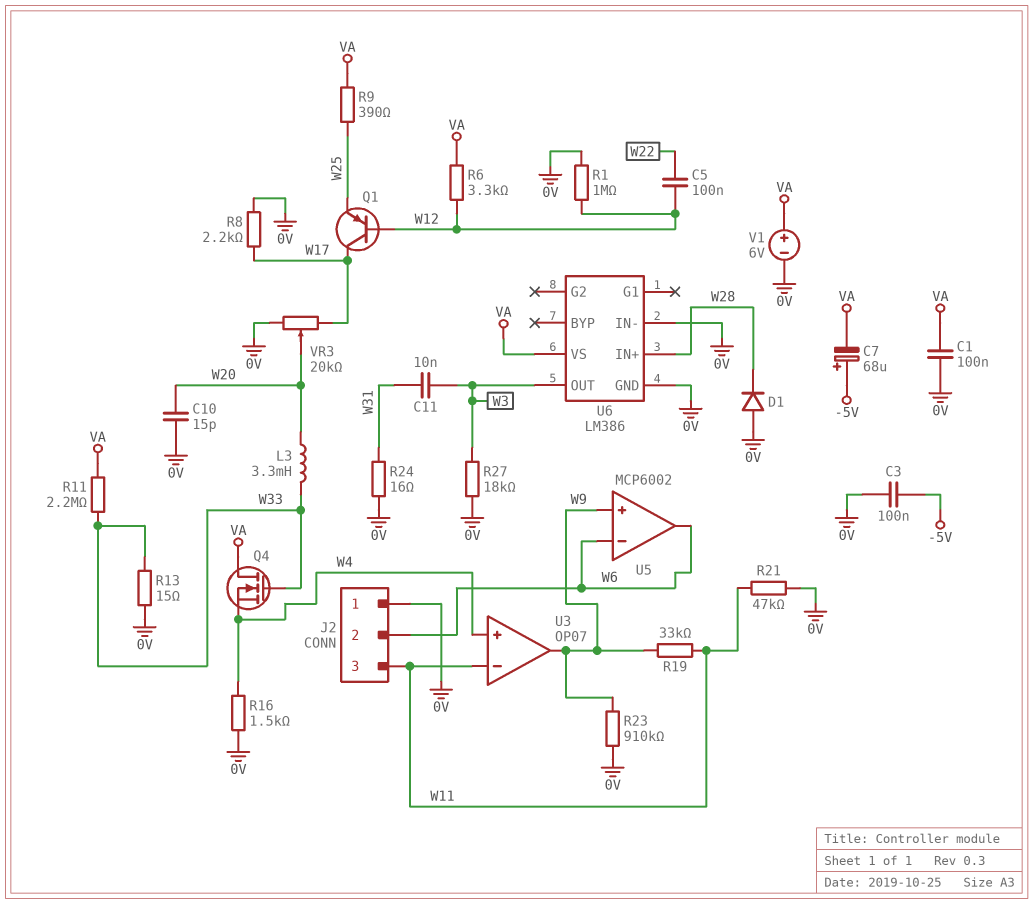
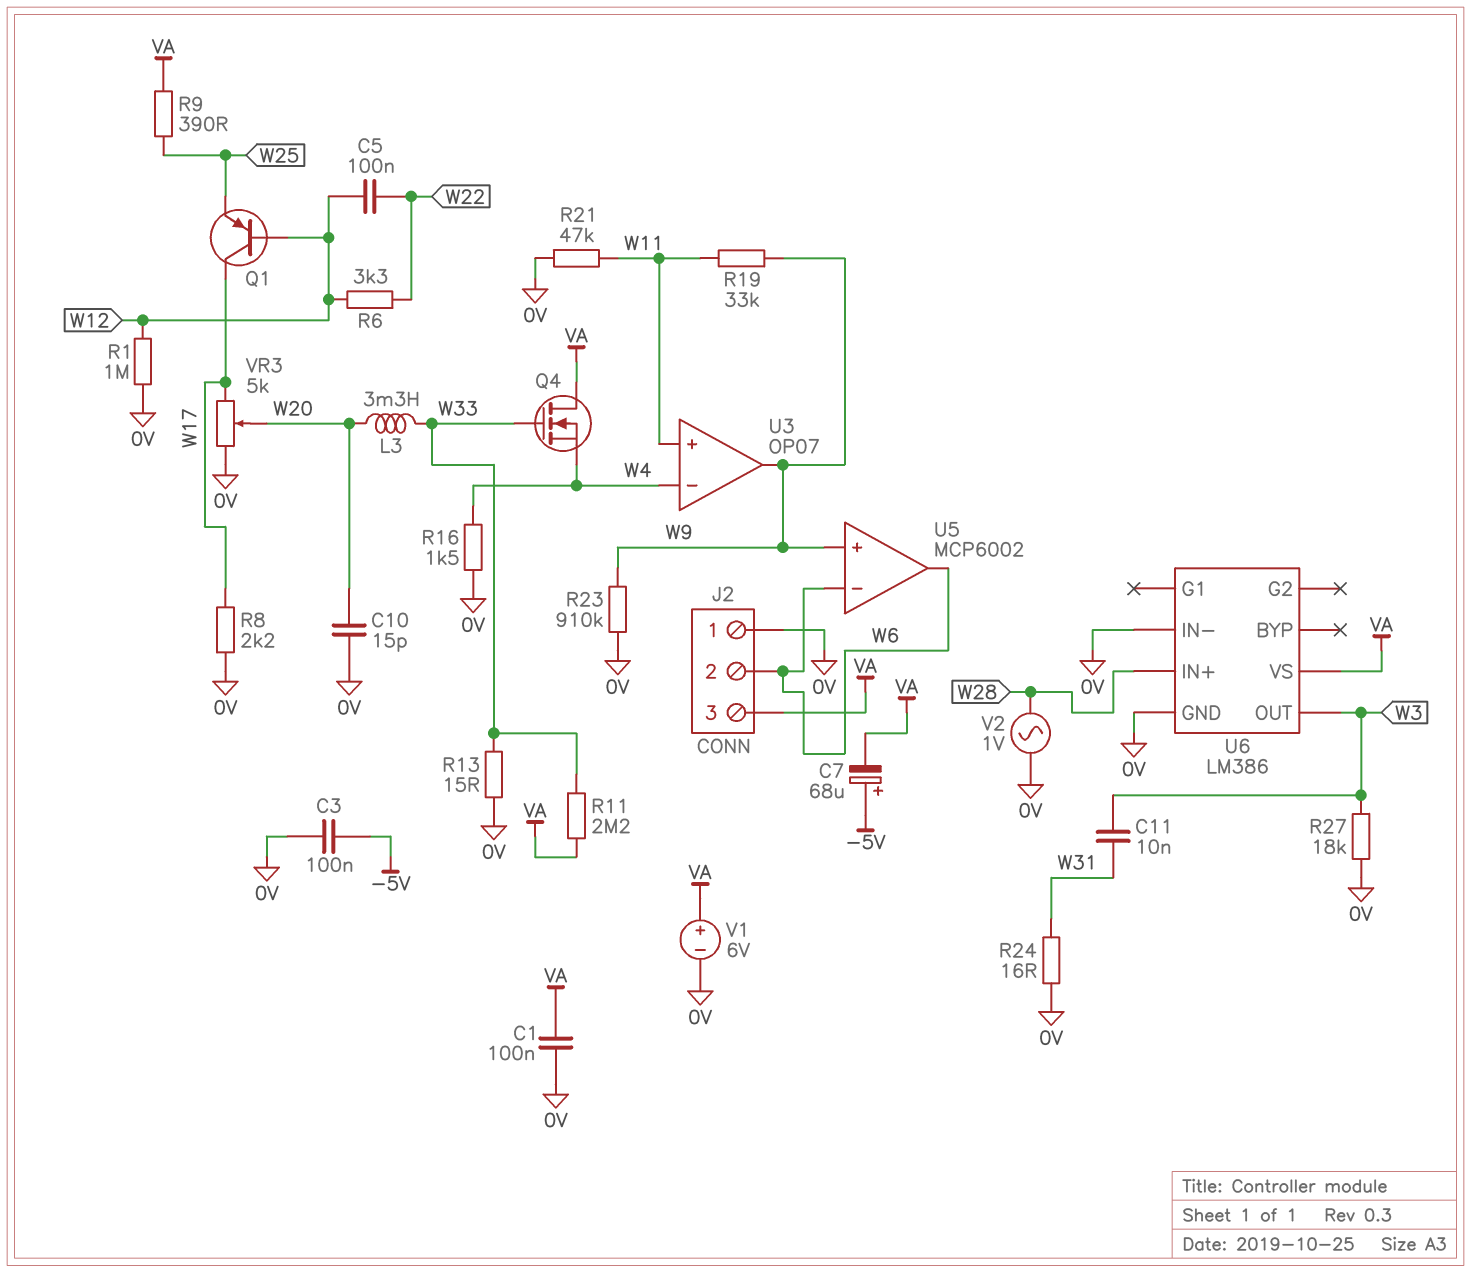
D1: diode (A 0V, K W28) -> none
J2 pin 3: W11 -> VA
R6: 3.3k (VA, W12) -> 3.3k (W12, W22)
U3 pin in+: W4 -> W11
U3 pin in-: W11 -> W4
V2: none -> AC 1V (0V, W28)
VR3: 20k (0V, W17, wiper W20) -> 5k (0V, W17, wiper W20)

